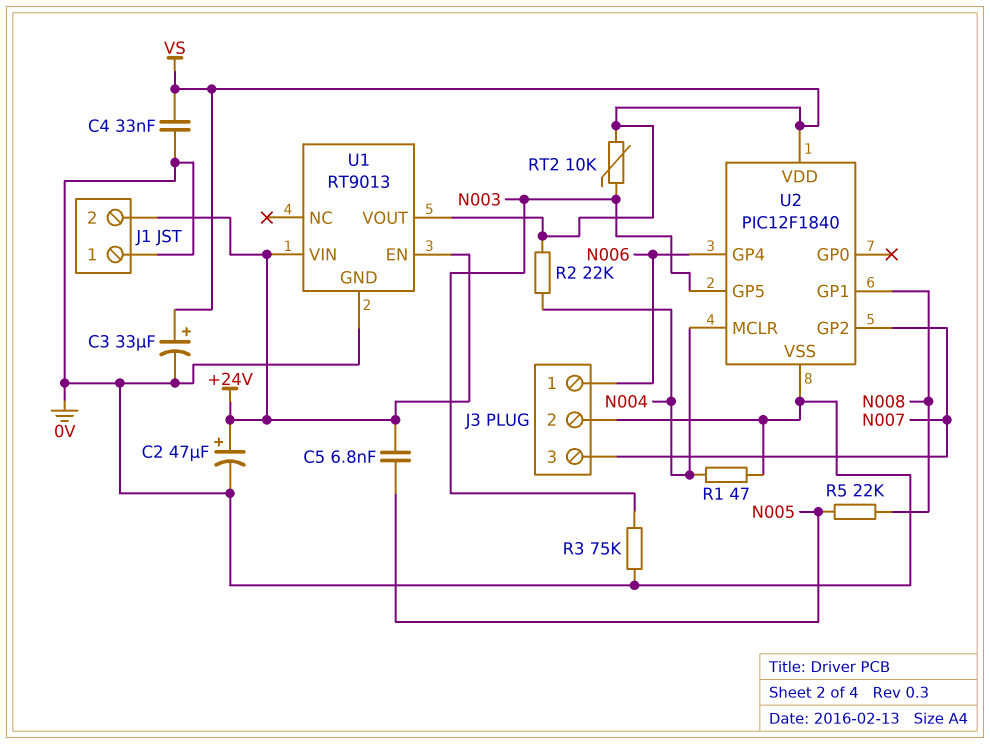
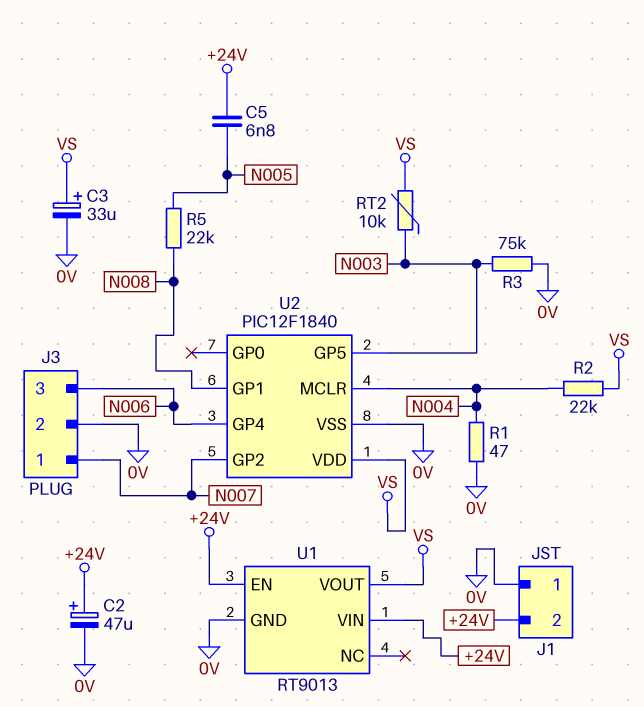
C4: 33nF (0V, VS) -> none
J3 pin 1: N006 -> N007
J3 pin 3: N007 -> N006

